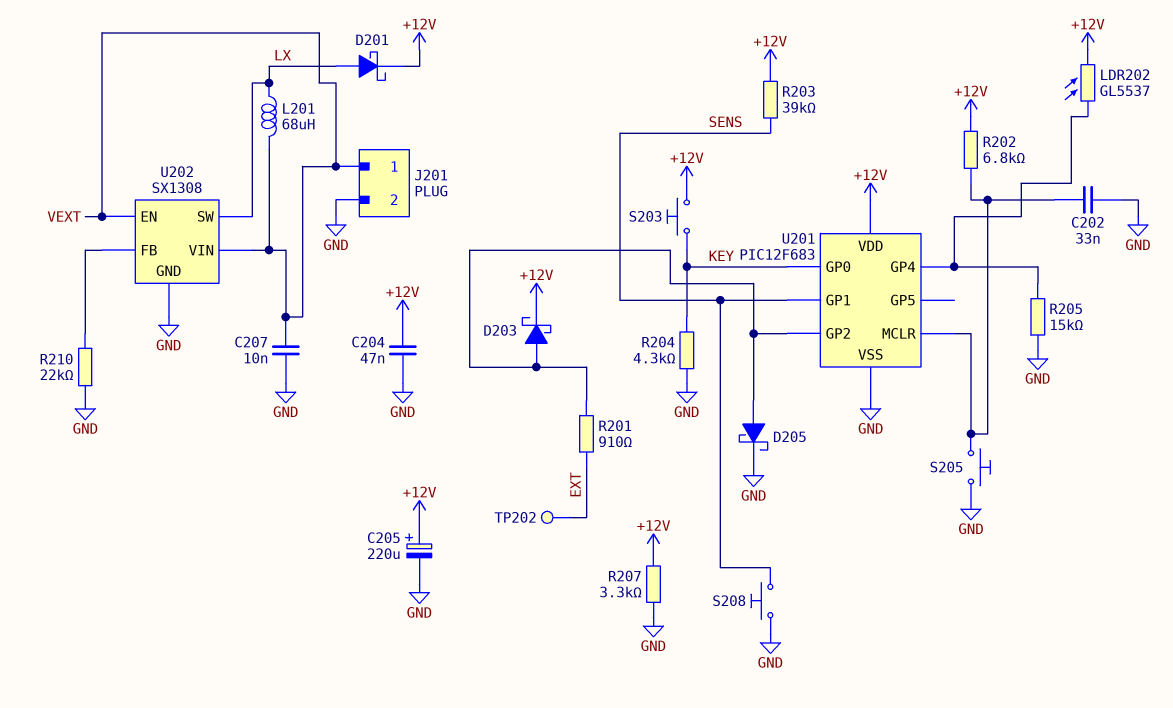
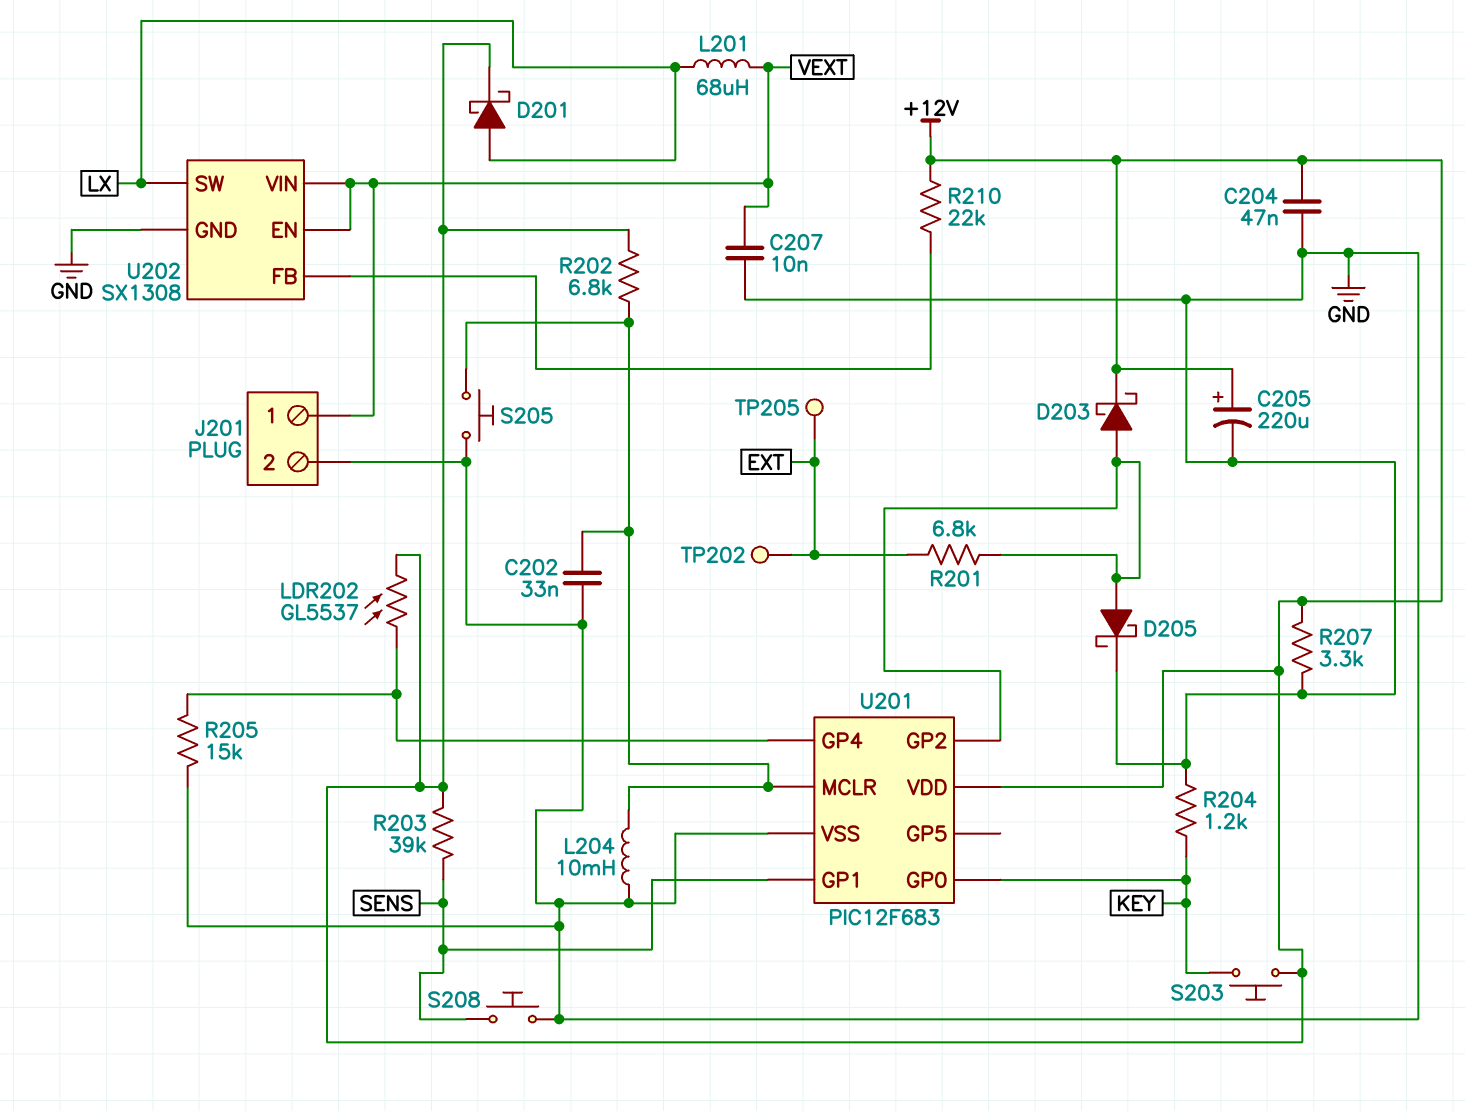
L204: none -> 10mH (GND, U201/MCLR)
R201: 910 (EXT, U201/GP2) -> 6.8k (EXT, U201/GP2)
R204: 4.3k (GND, KEY) -> 1.2k (GND, KEY)
R210: 22k (GND, U202/FB) -> 22k (+12V, U202/FB)
TP205: none -> test point (EXT)

